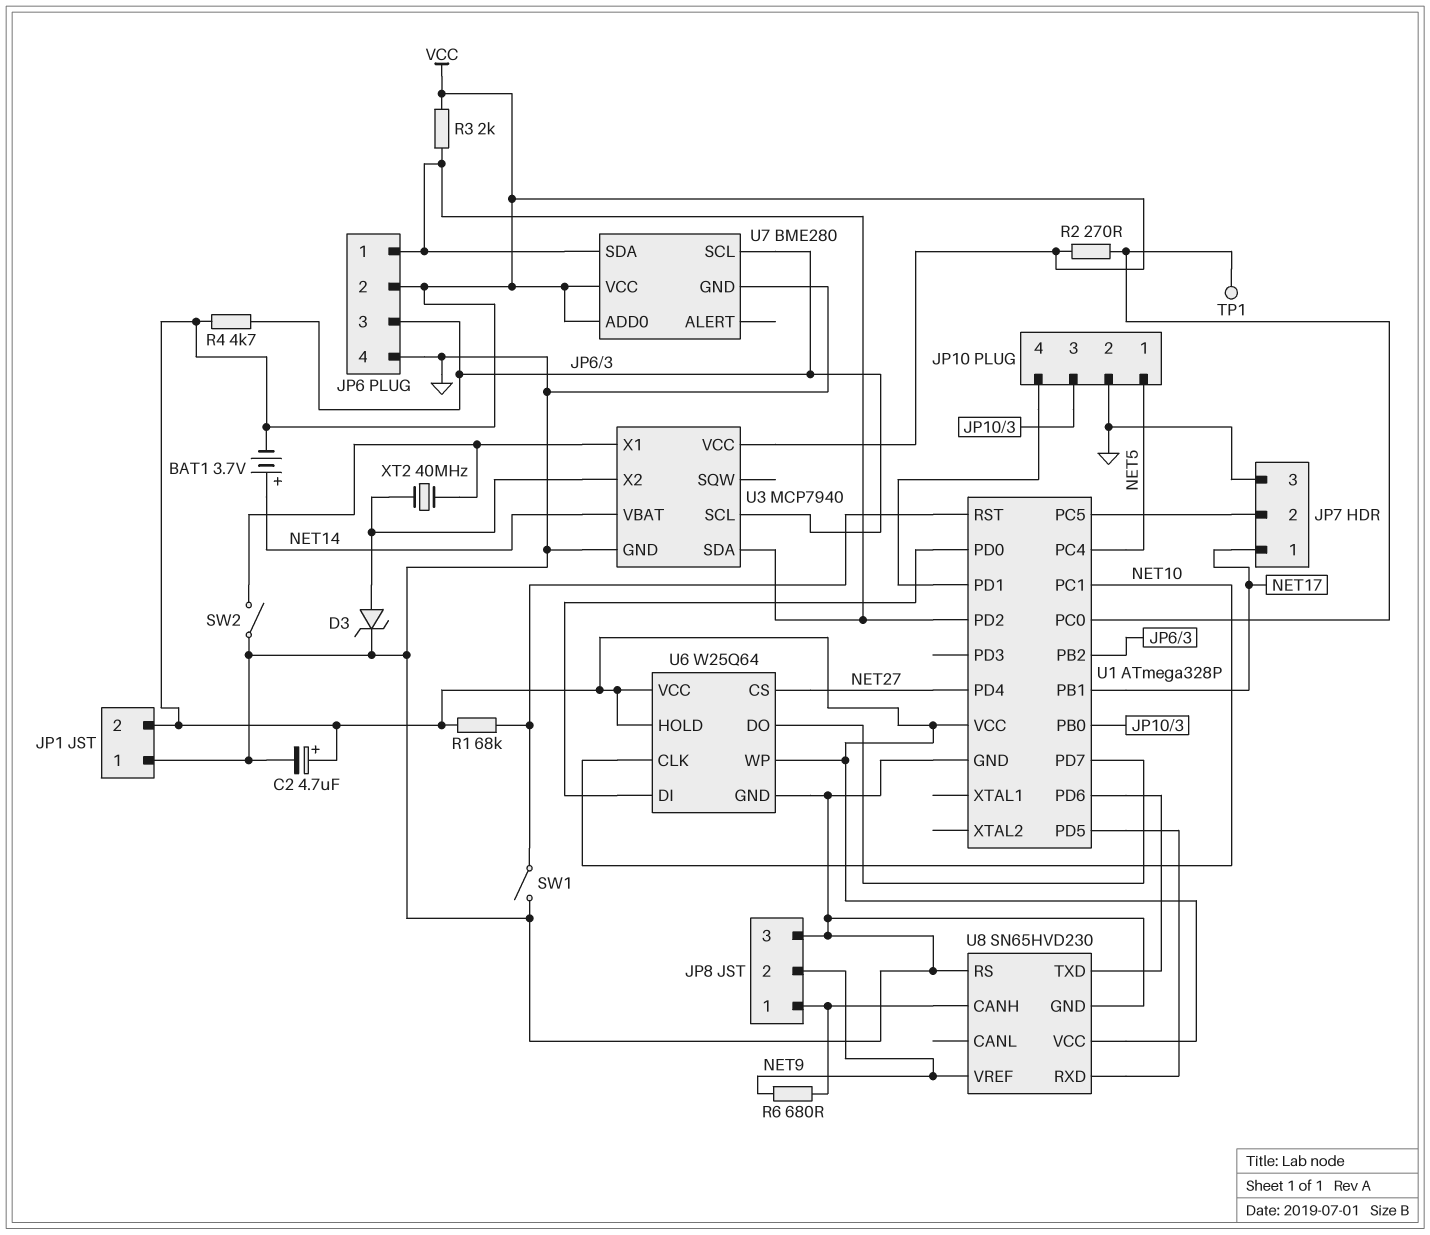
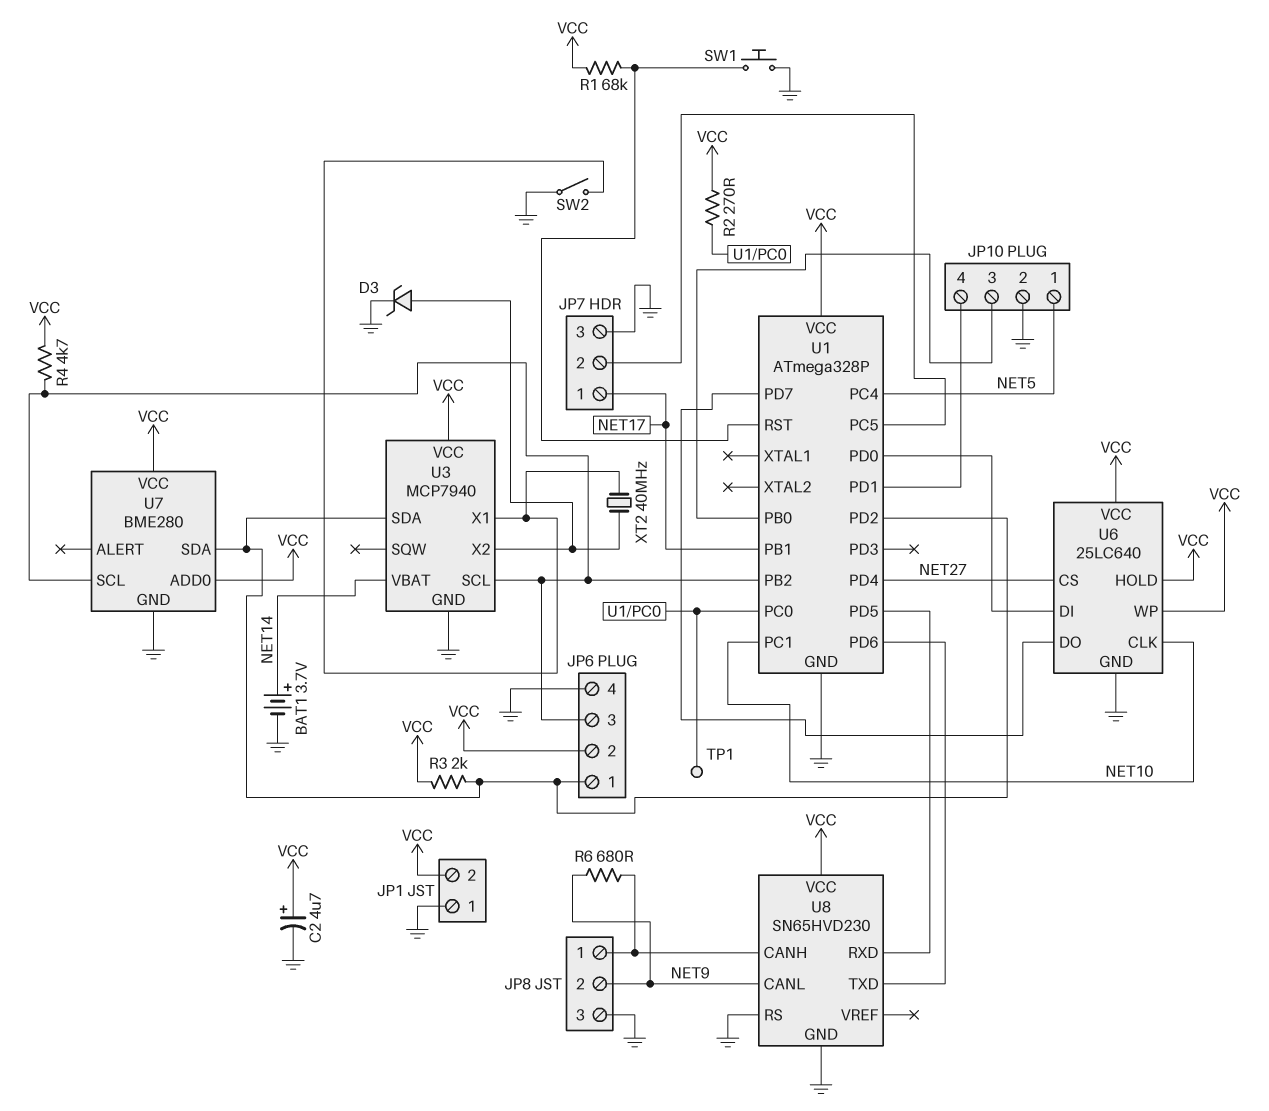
BAT1: 3.7V (plus NET14, minus VCC) -> 3.7V (plus NET14, minus GND)
SW1: switch (GND, U1/RST) -> button (GND, U1/RST)
U6: W25Q64 -> 25LC640
U8 pin CANL: none -> NET9
U8 pin VREF: NET9 -> none

